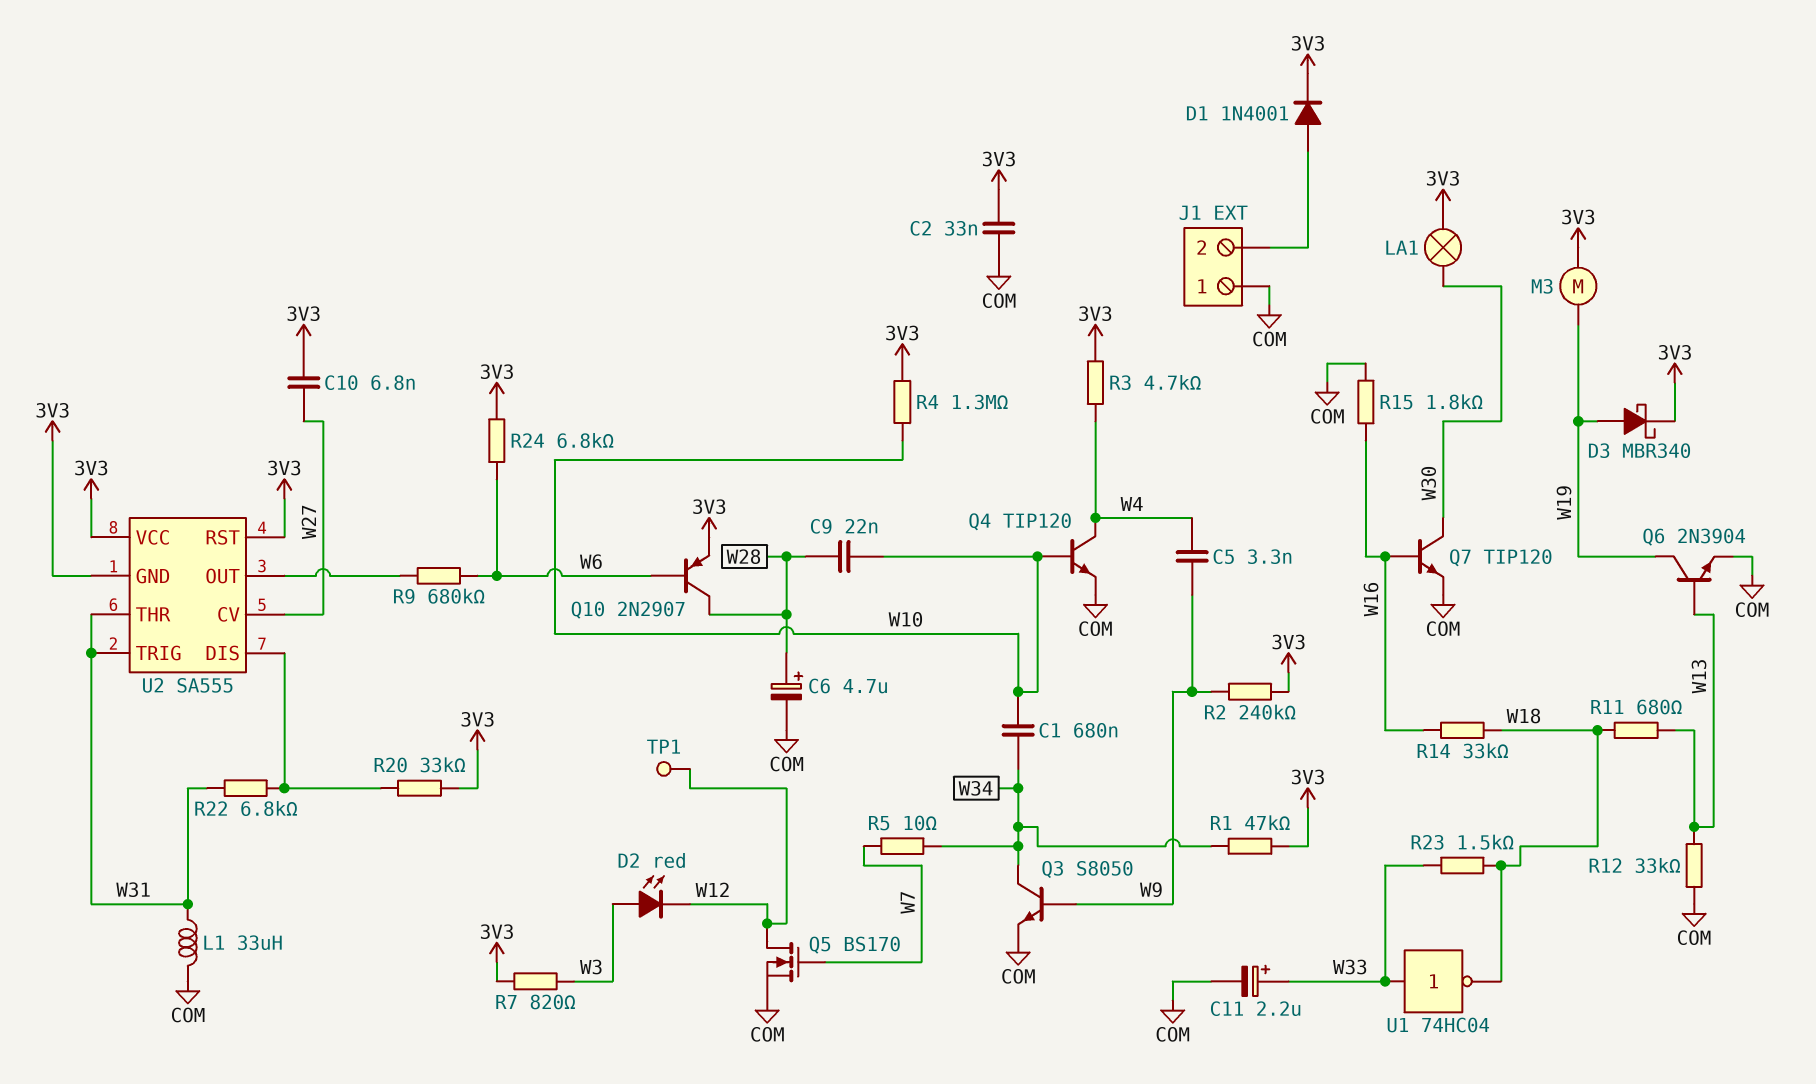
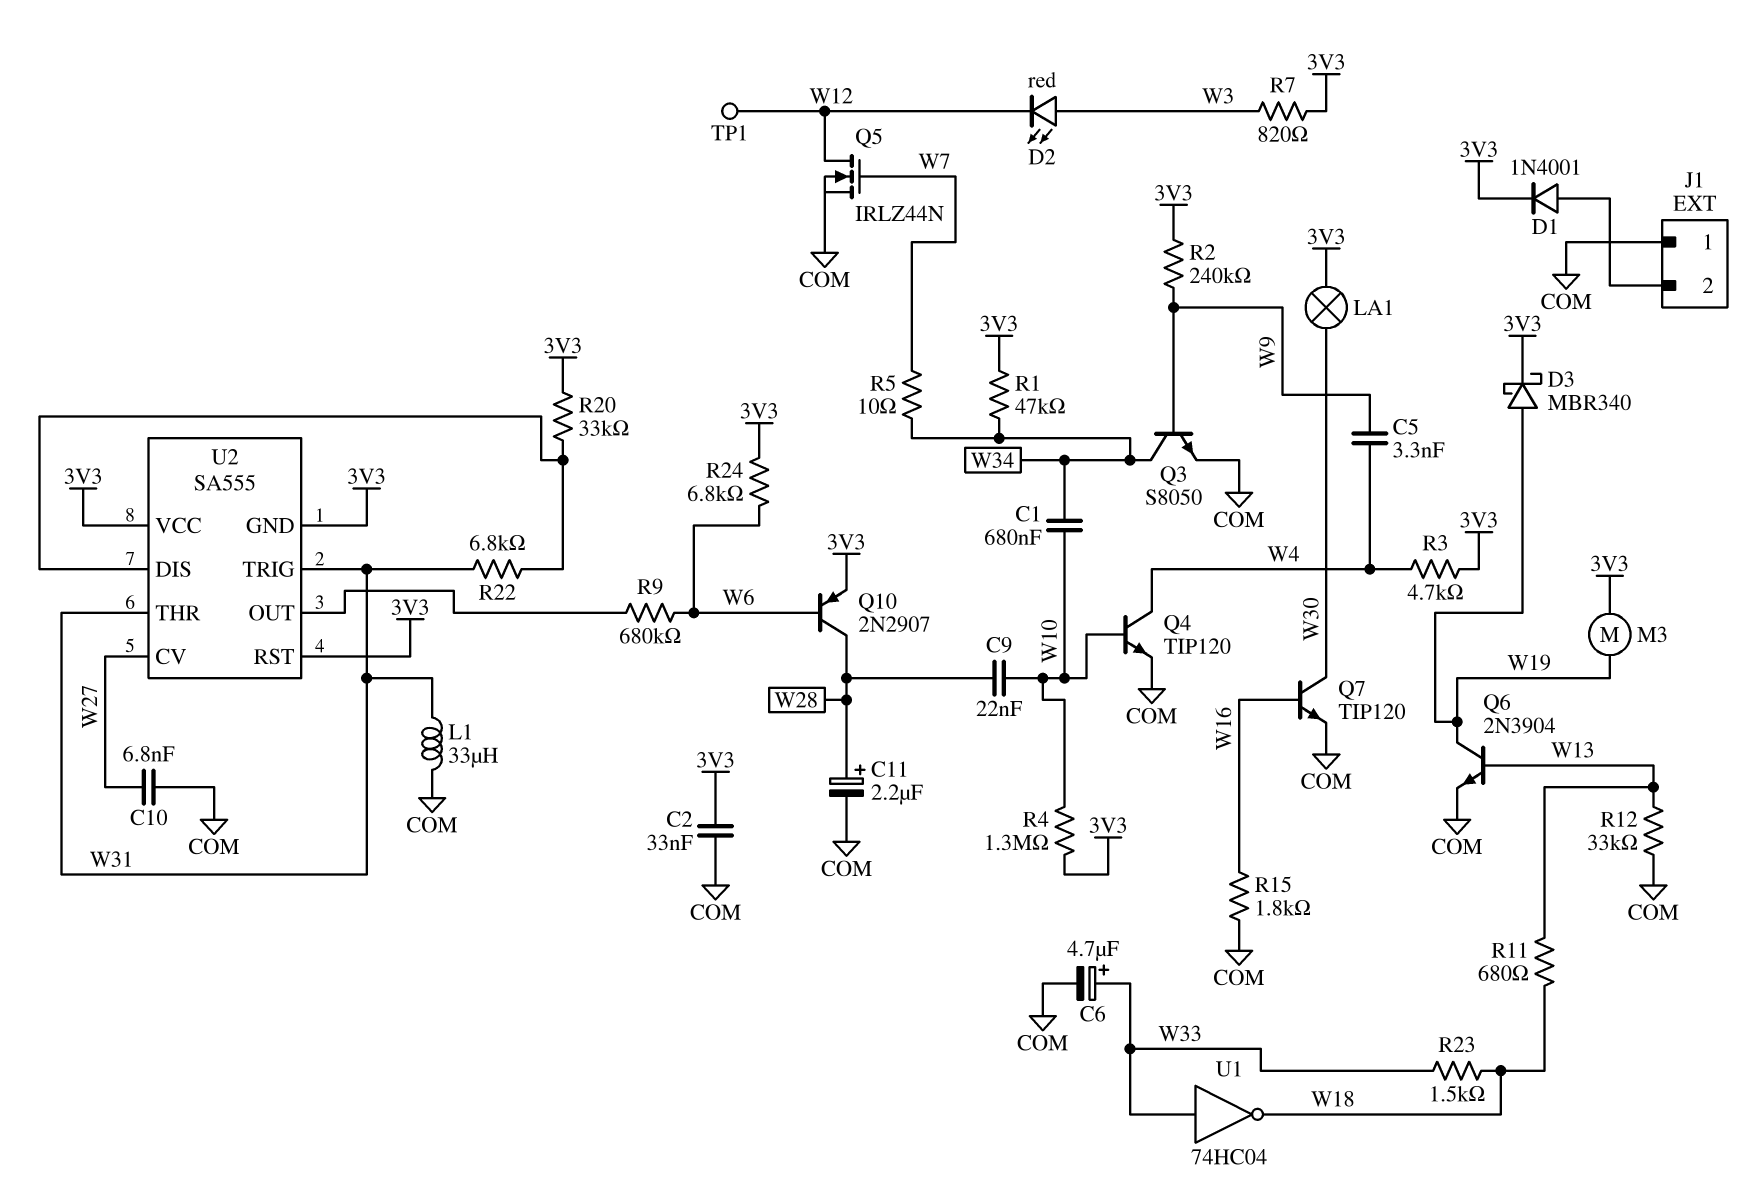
C6: 4.7uF (plus W28, minus COM) -> 4.7uF (plus W33, minus COM)
C10: 6.8nF (3V3, W27) -> 6.8nF (COM, W27)
C11: 2.2uF (plus W33, minus COM) -> 2.2uF (plus W28, minus COM)
Q5: NMOS BS170 (G W7, D W12, S COM) -> NMOS IRLZ44N (G W7, D W12, S COM)
R14: 33k (W16, W18) -> none

